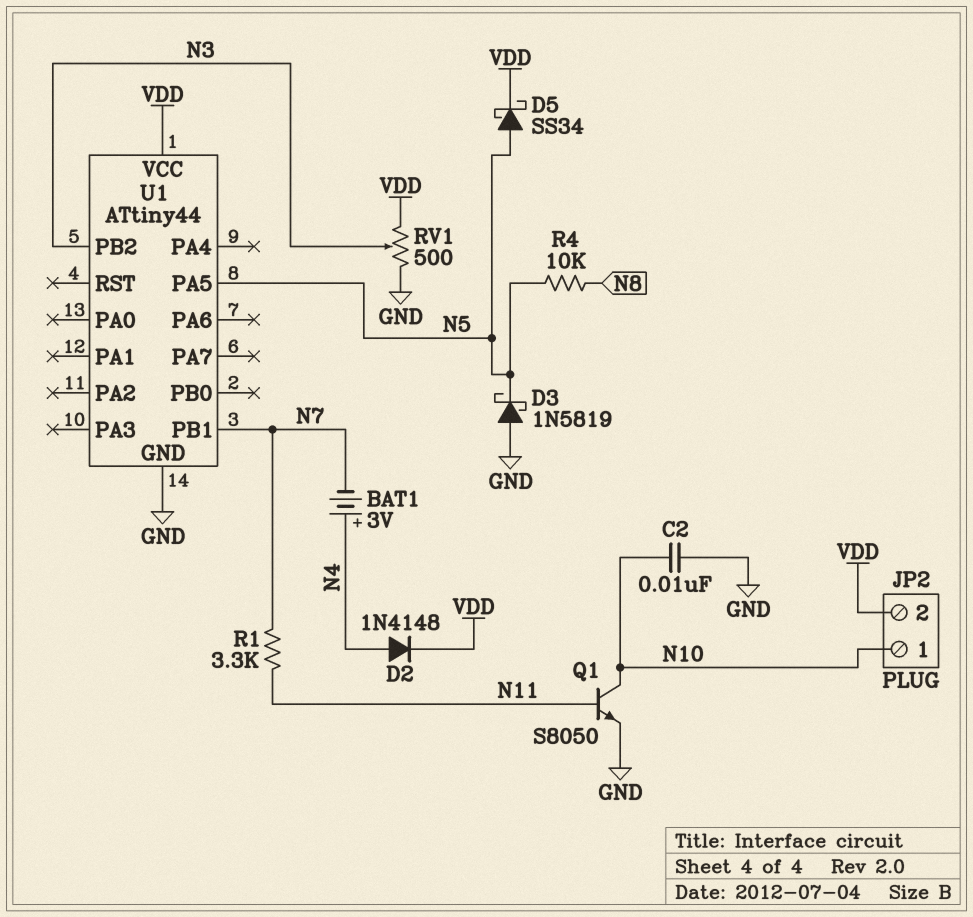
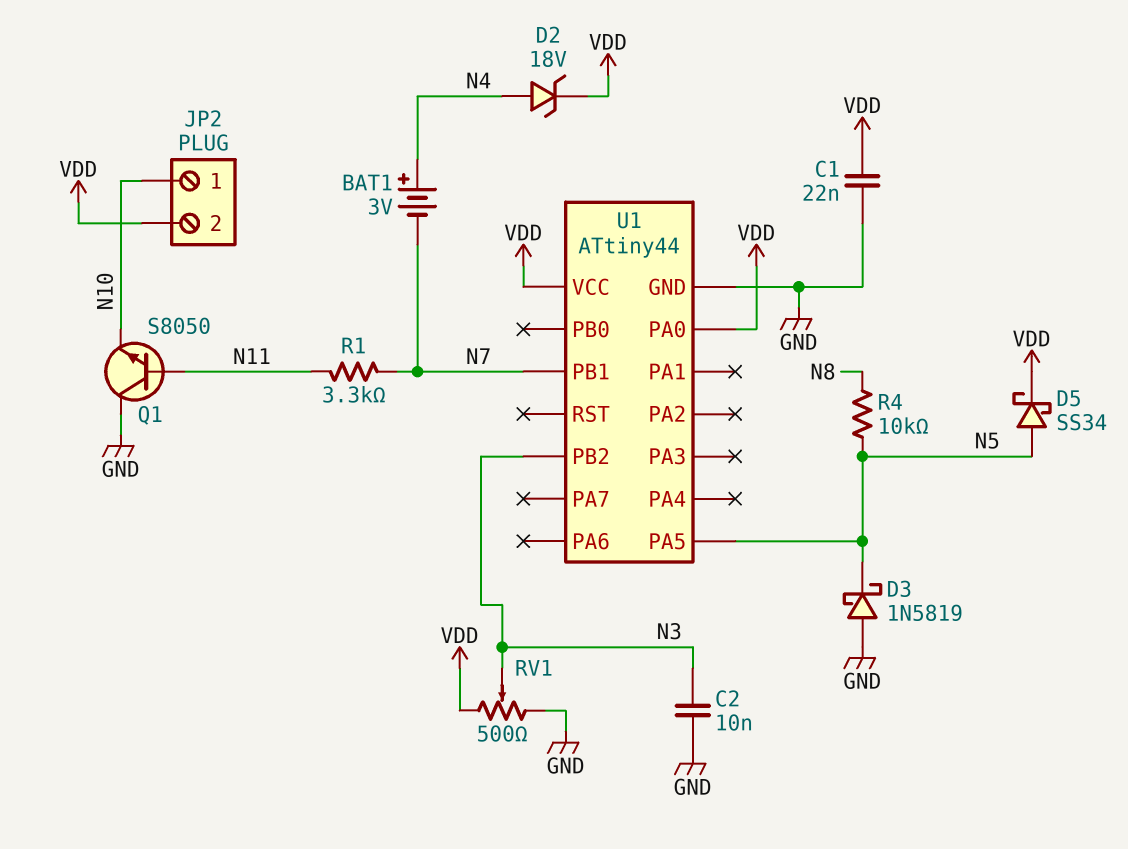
C1: none -> 22nF (GND, VDD)
C2: 10nF (GND, N10) -> 10nF (GND, N3)
D2: diode 1N4148 (A N4, K VDD) -> zener 18V (A N4, K VDD)
Q1: NPN S8050 (B N11, C N10, E GND) -> NPN S8050 (B N11, C GND, E N10)
U1 pin PA0: none -> VDD

